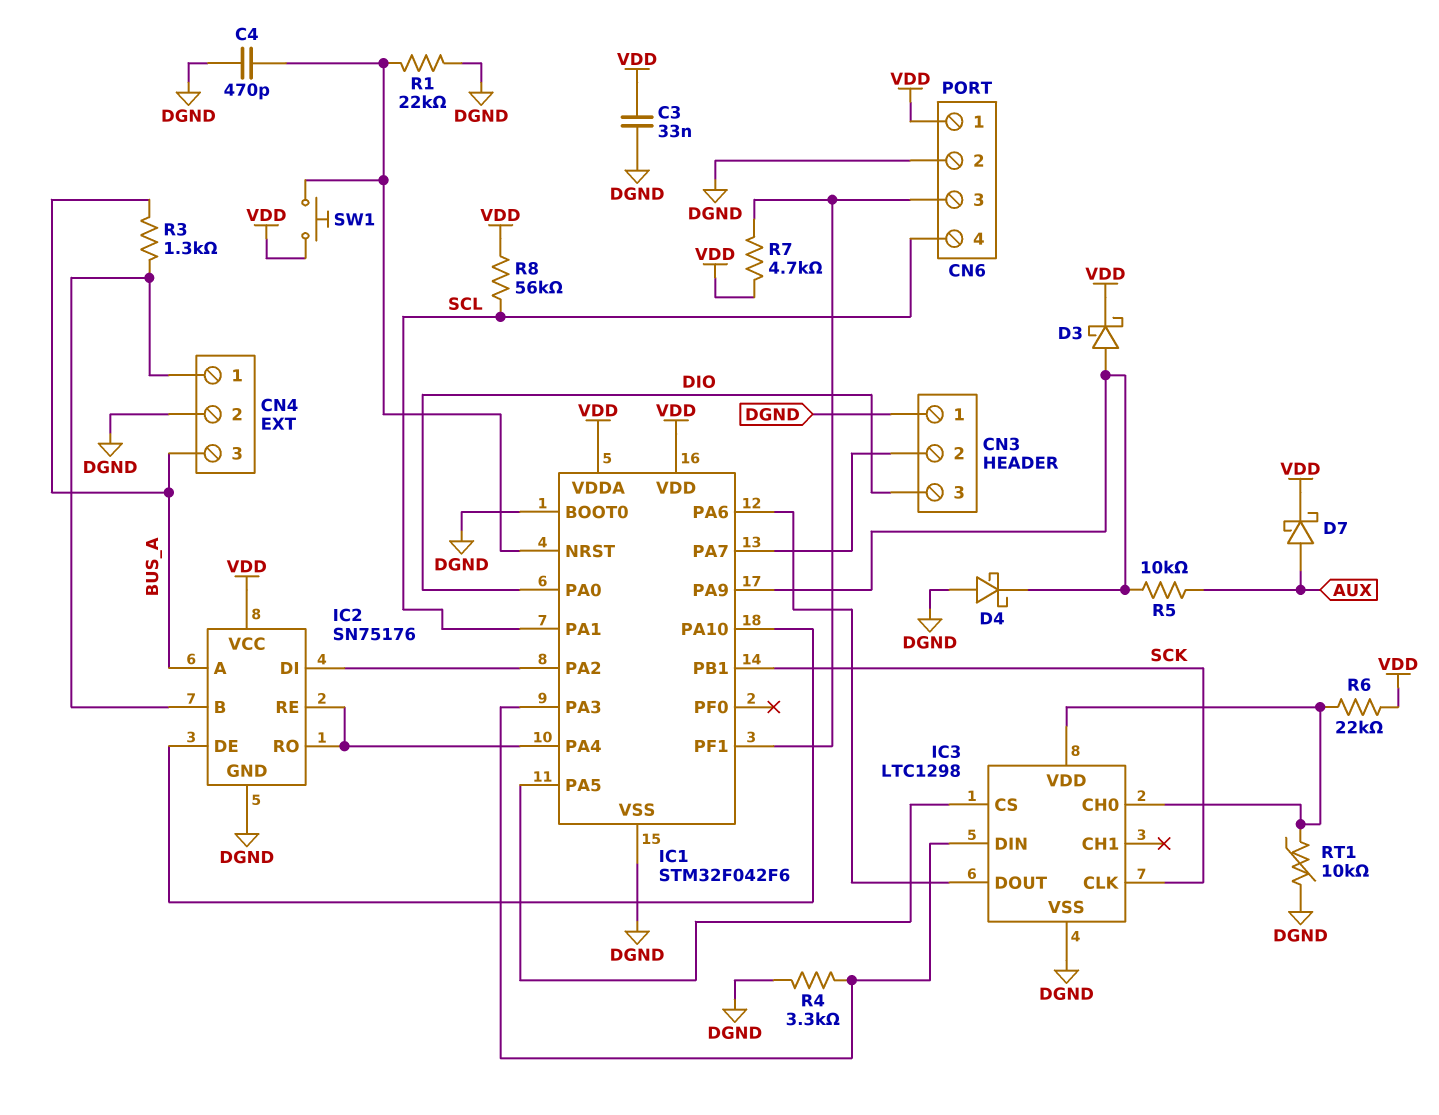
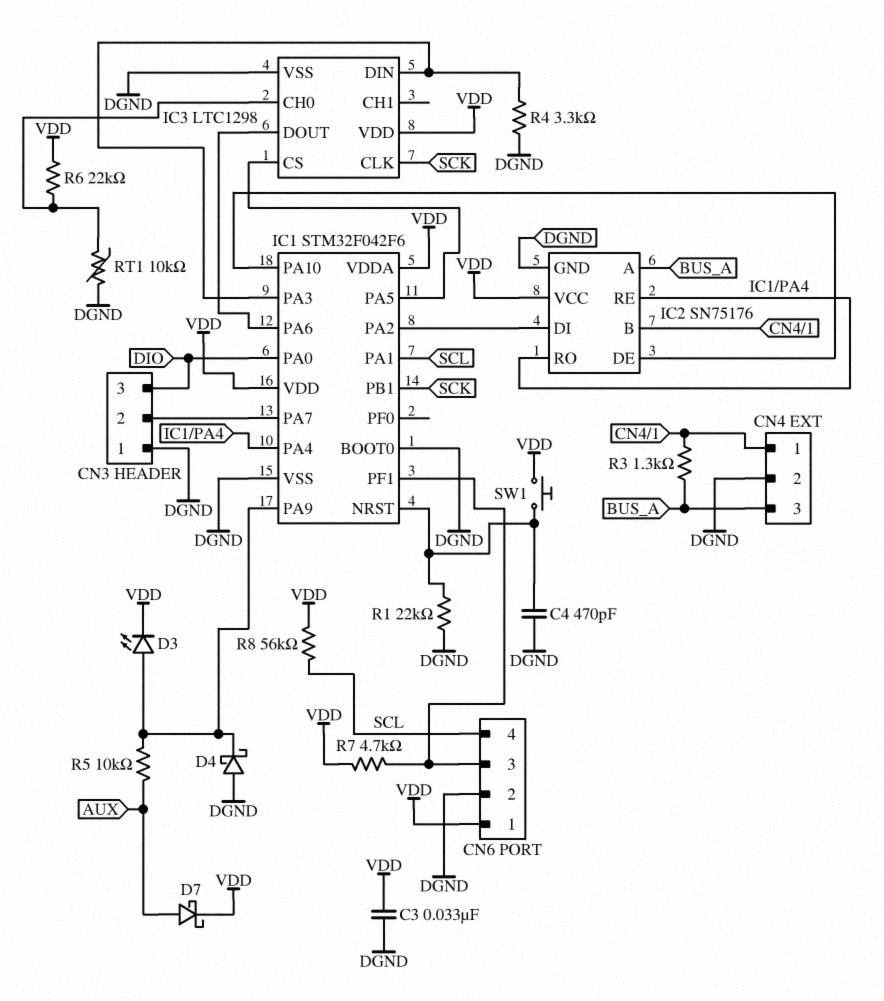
D3: schottky (A IC1/PA9, K VDD) -> LED (A IC1/PA9, K VDD)
IC3 pin VDD: IC3/CH0 -> VDD

